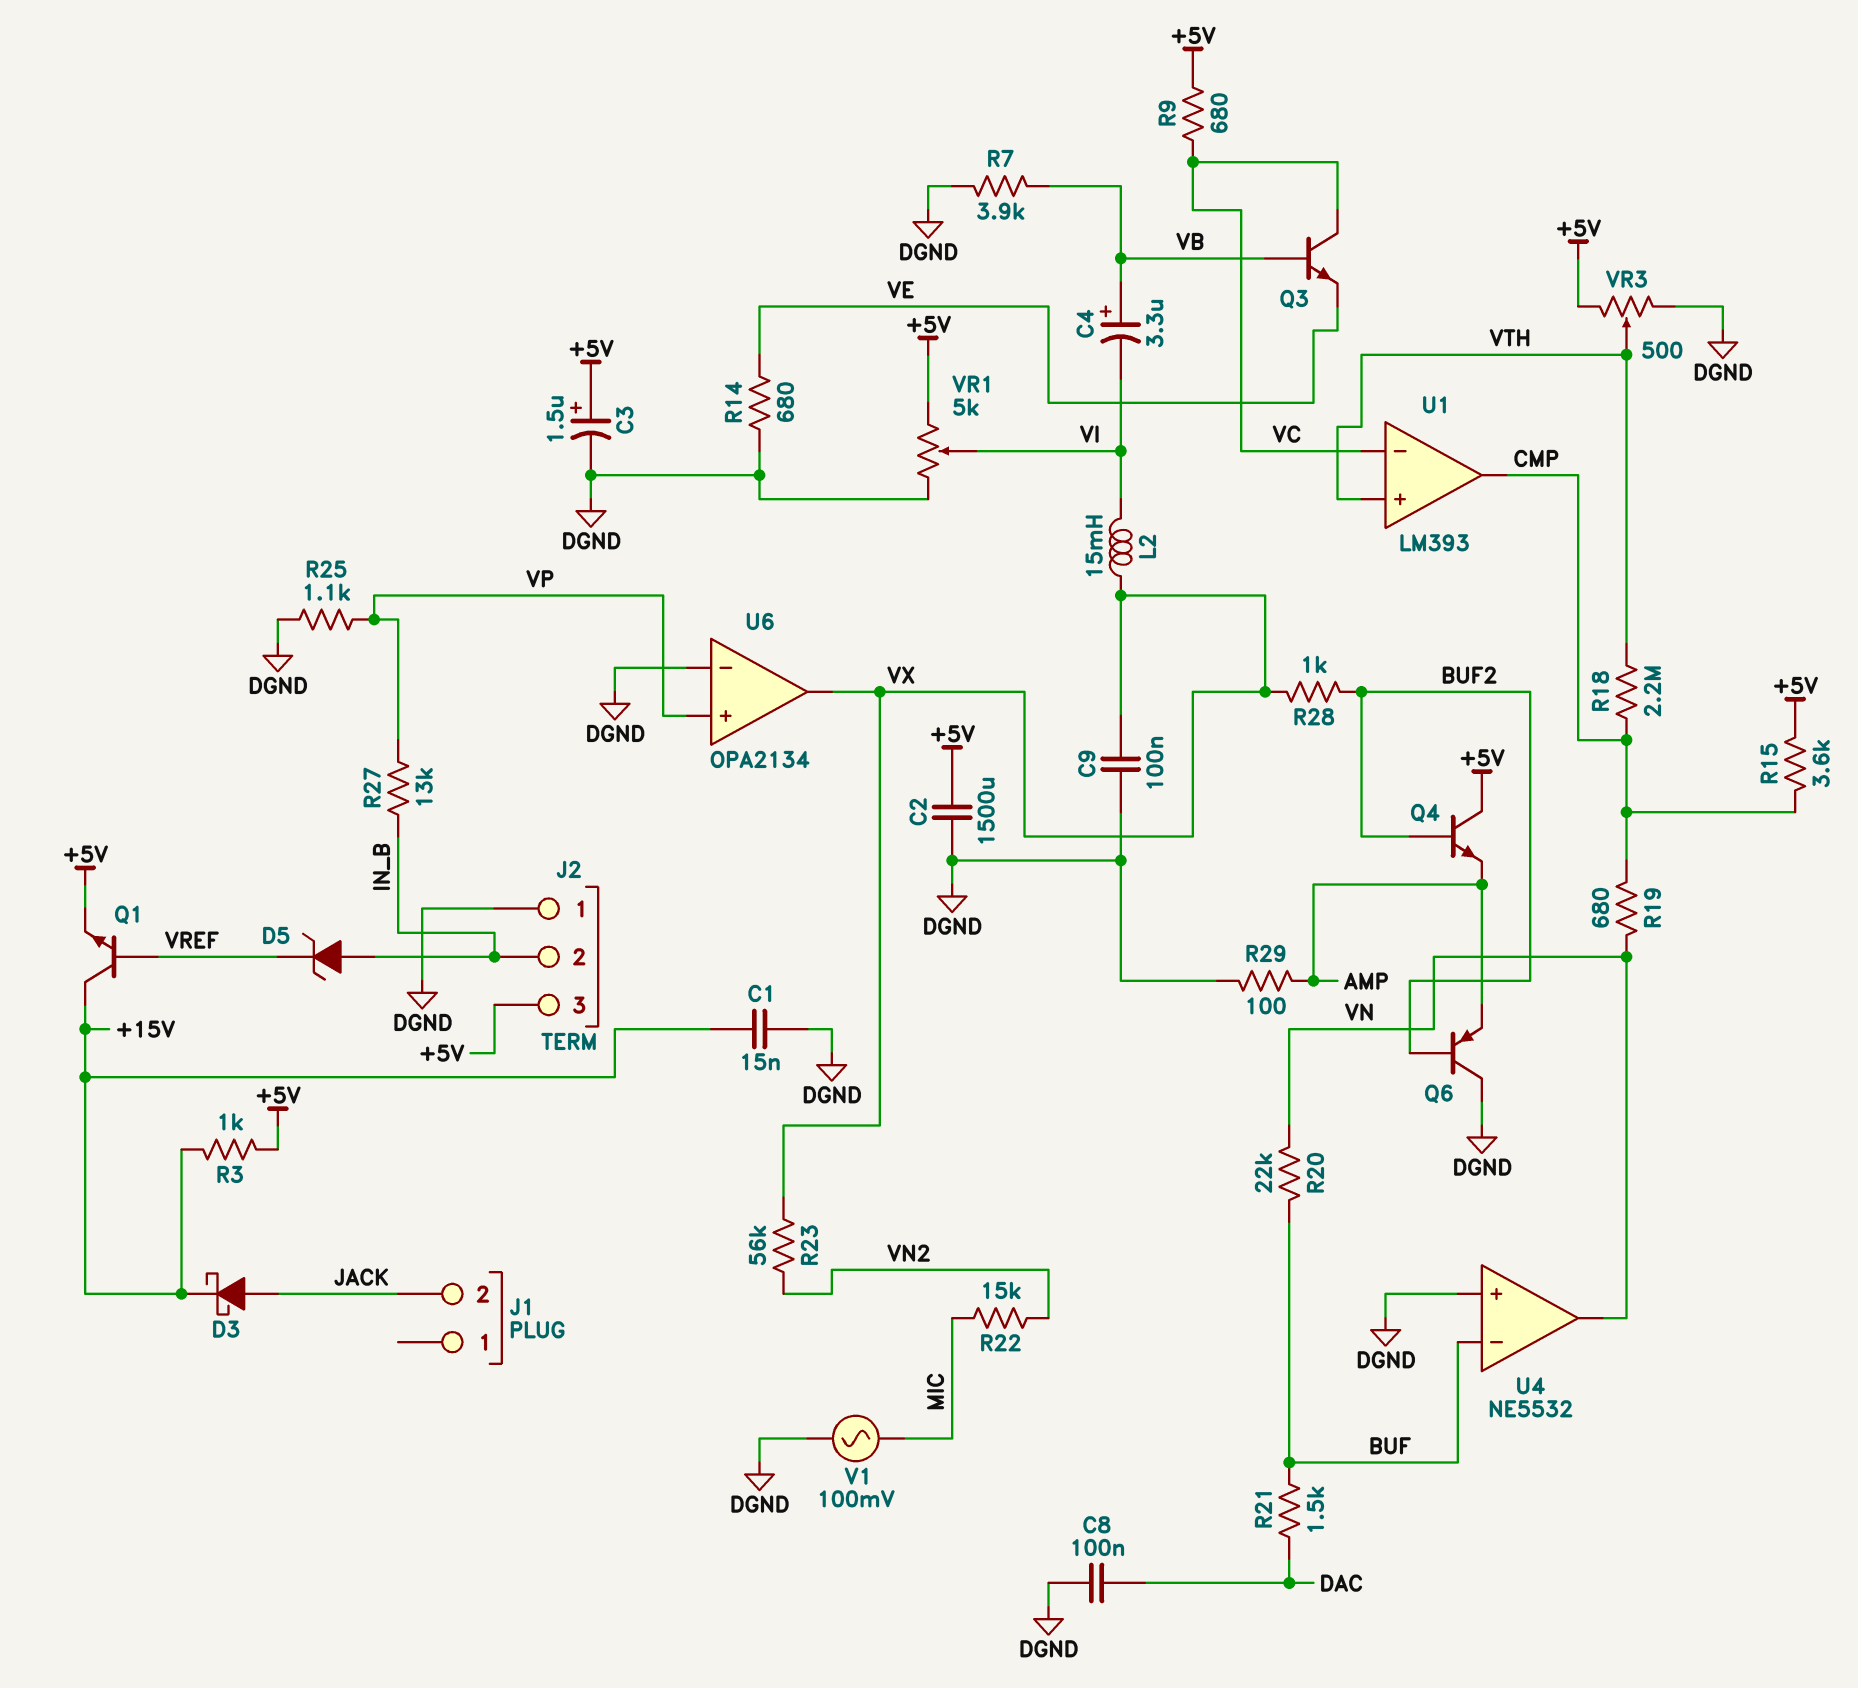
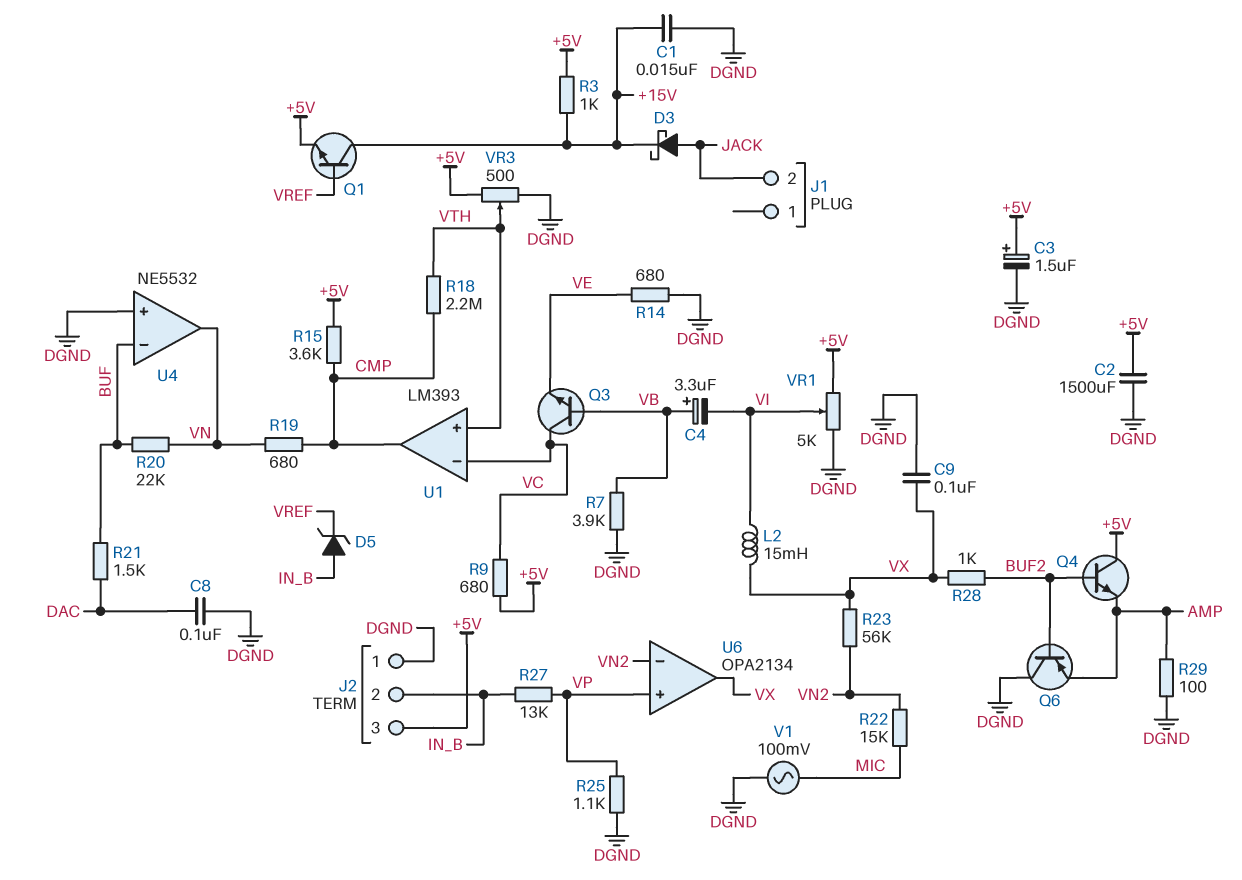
U6 pin in-: DGND -> VN2

